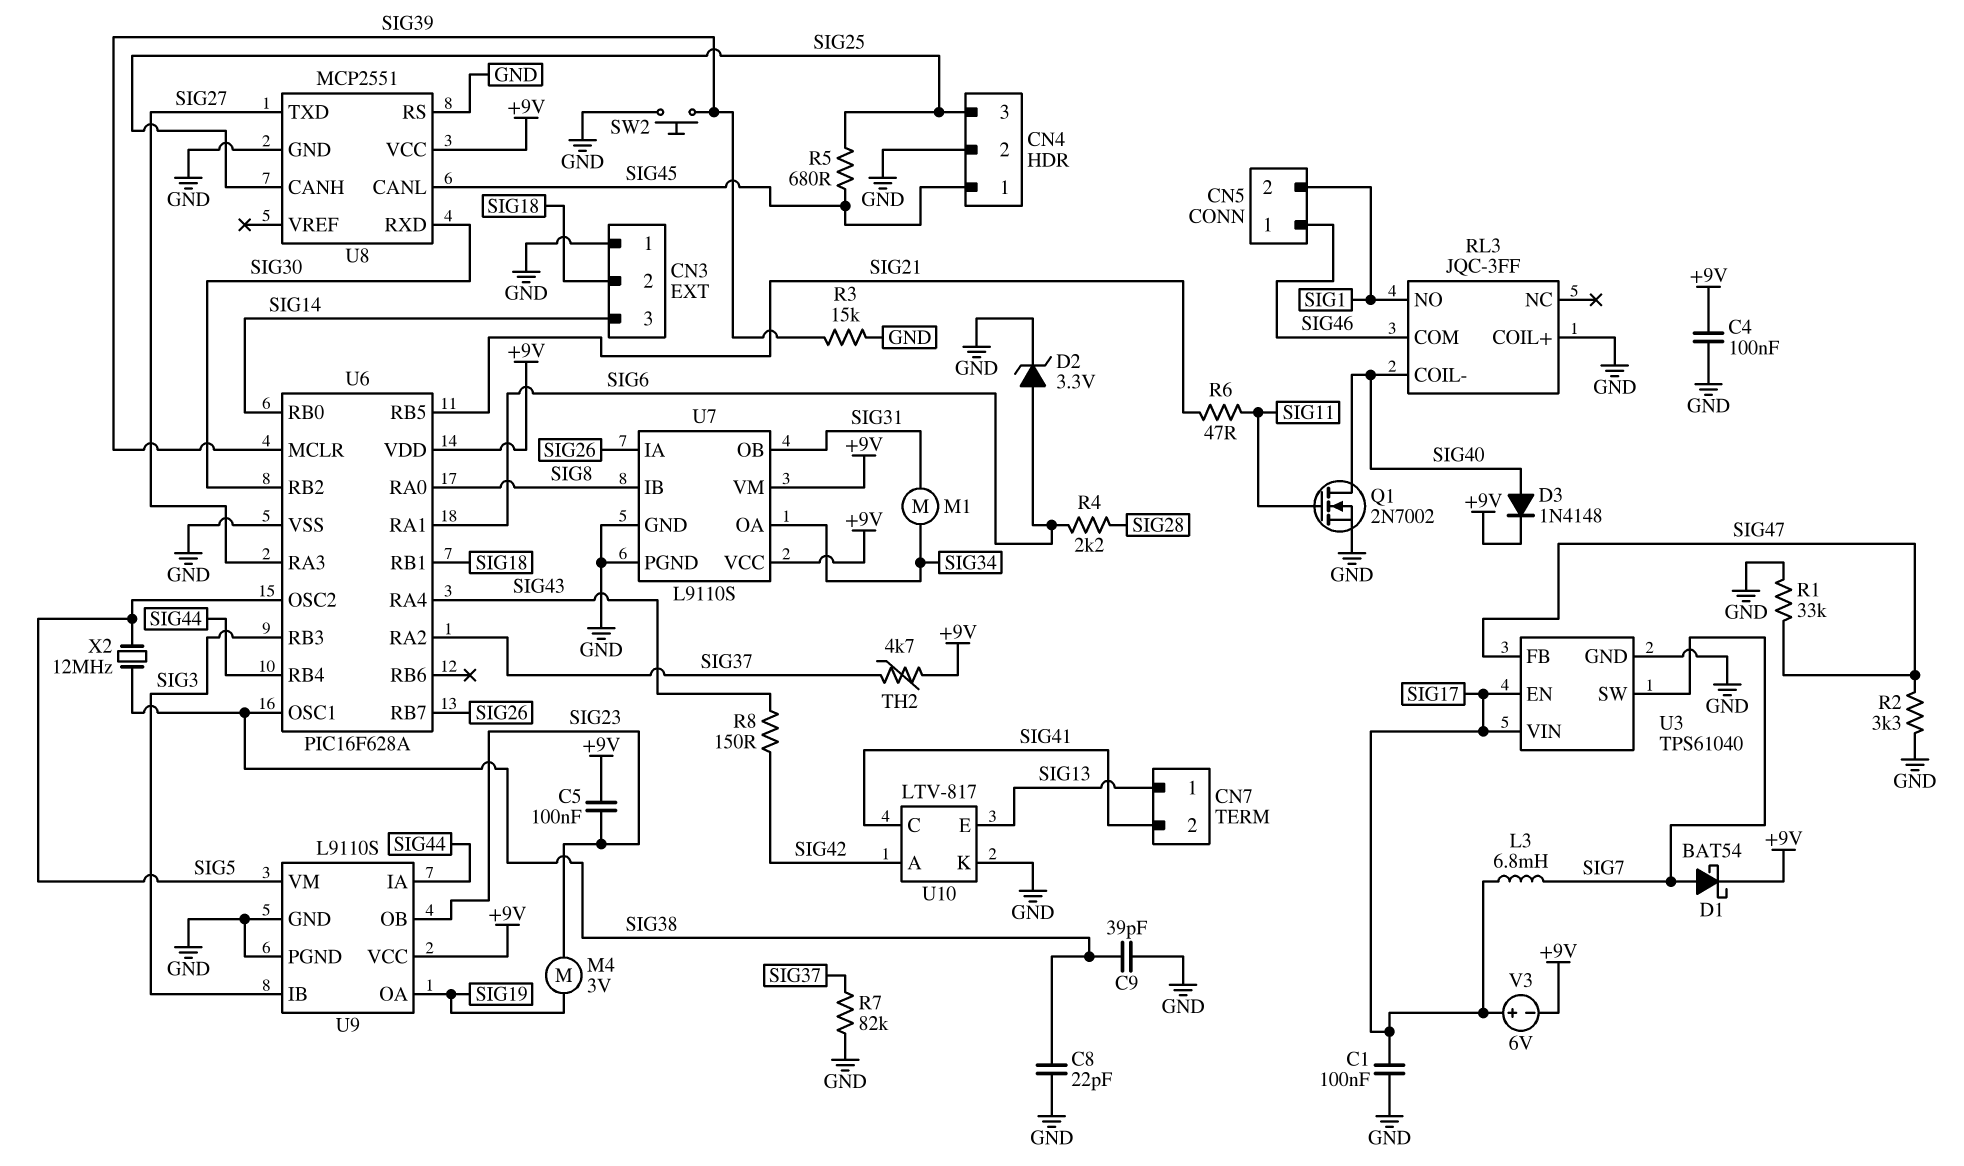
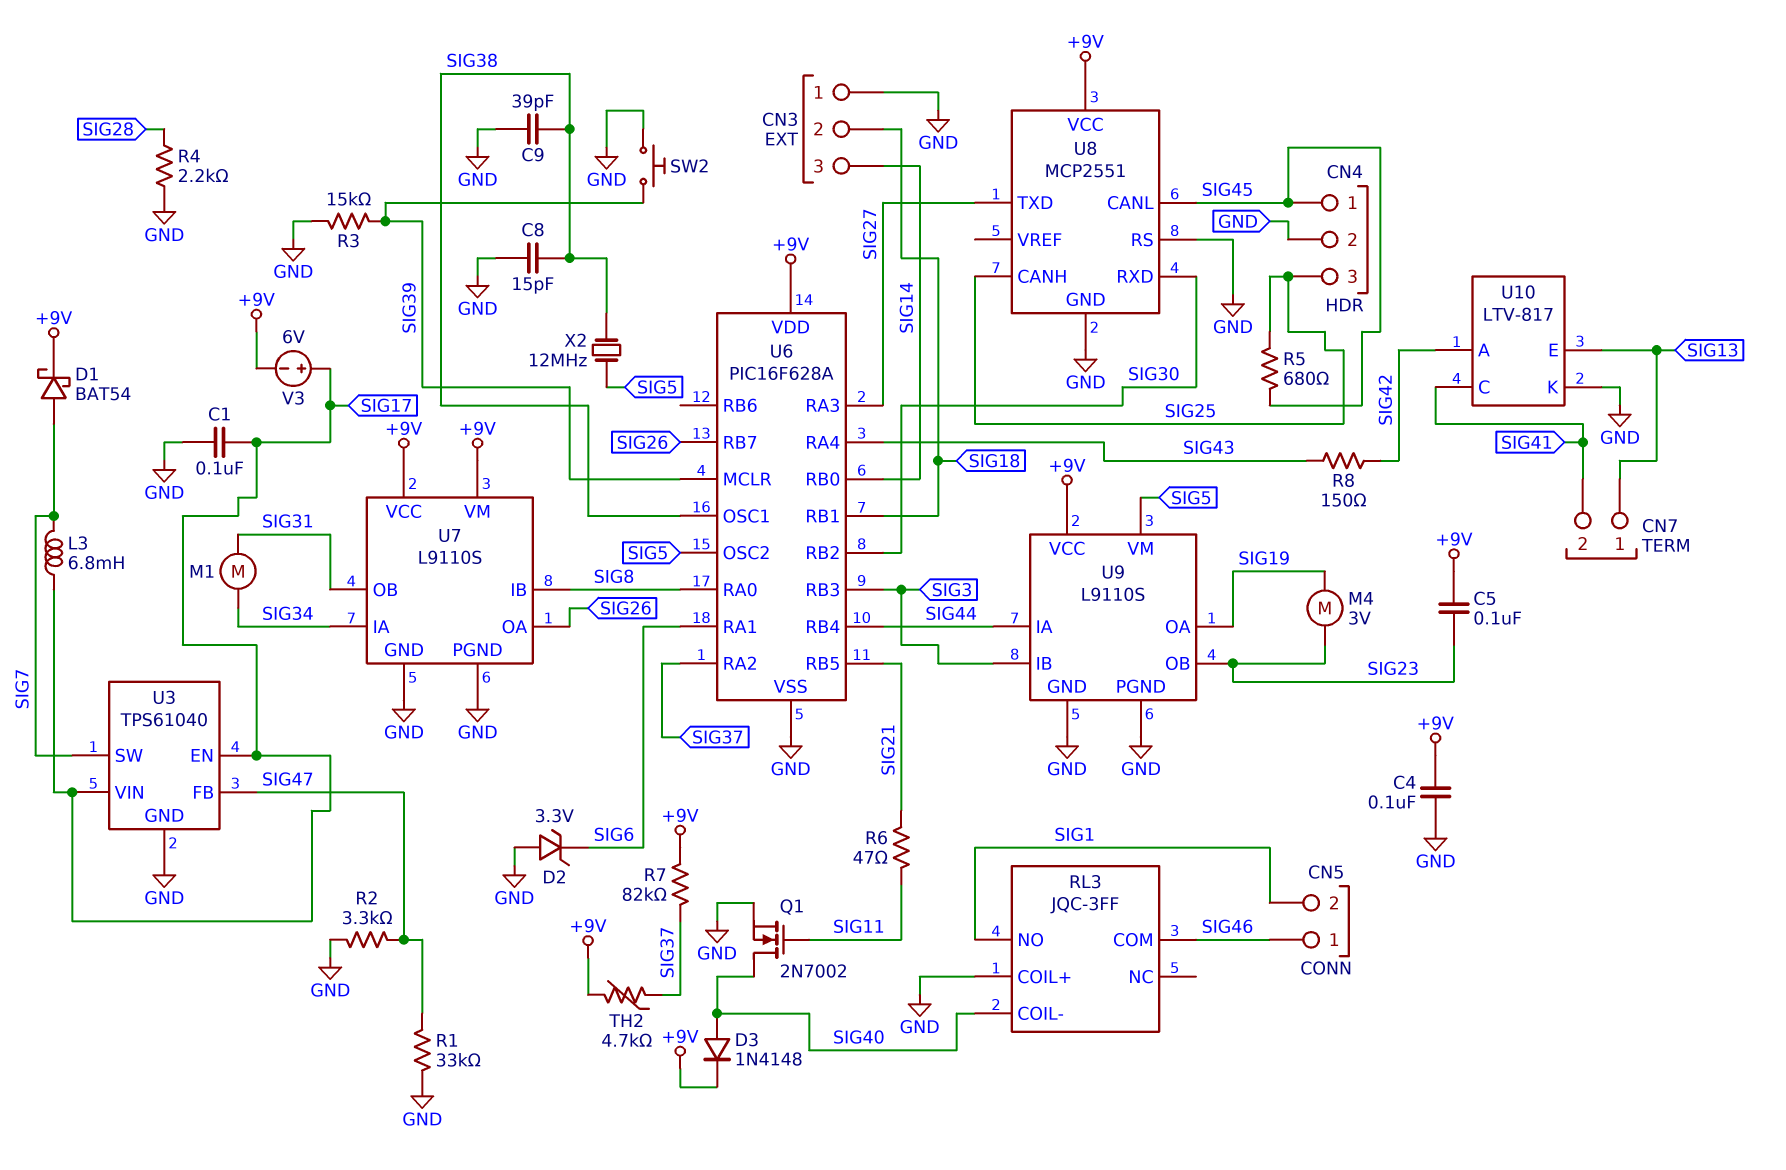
C8: 22pF (GND, SIG38) -> 15pF (GND, SIG38)
D2: zener 3.3V (A SIG6, K GND) -> zener 3.3V (A GND, K SIG6)
R4: 2.2k (SIG6, SIG28) -> 2.2k (GND, SIG28)
R7: 82k (GND, SIG37) -> 82k (+9V, SIG37)
U7 pin IA: SIG26 -> SIG34
U7 pin OA: SIG34 -> SIG26

